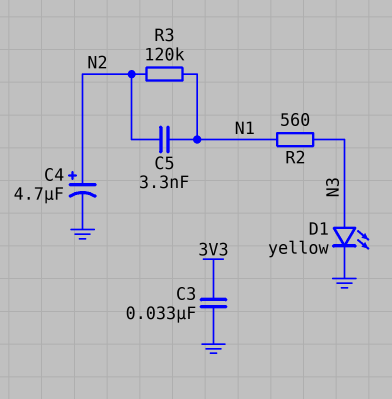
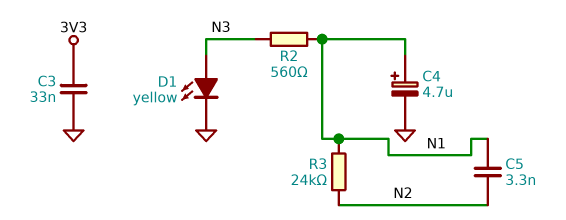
C4: 4.7uF (plus N2, minus GND) -> 4.7uF (plus N1, minus GND)
R3: 120k (N1, N2) -> 24k (N1, N2)

